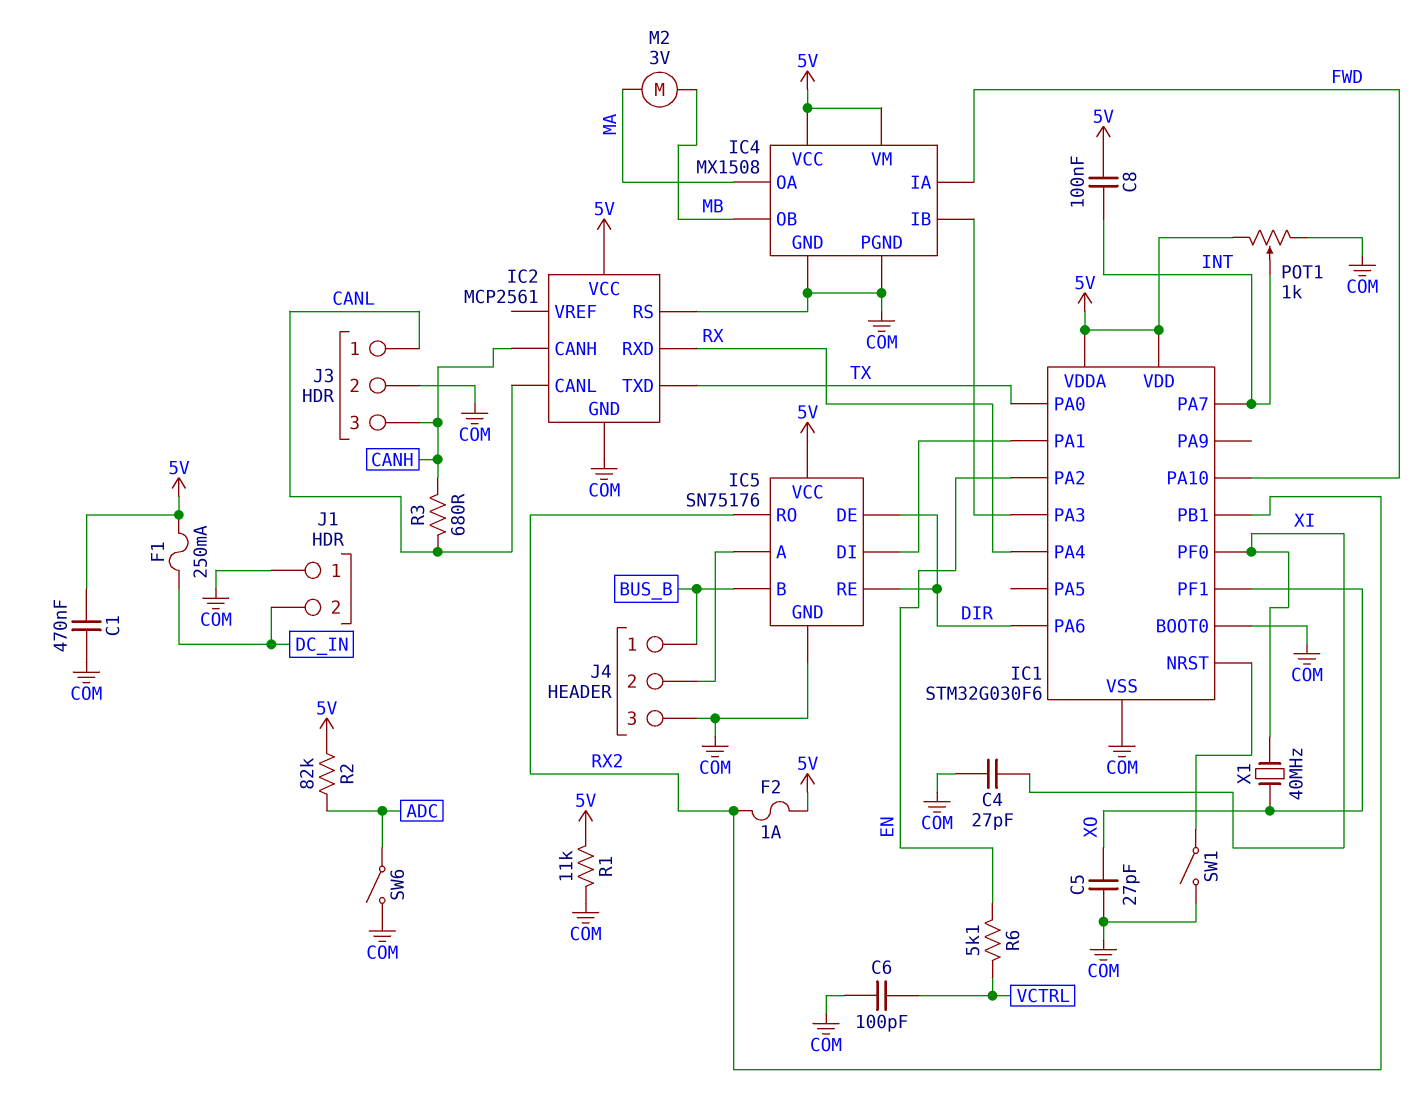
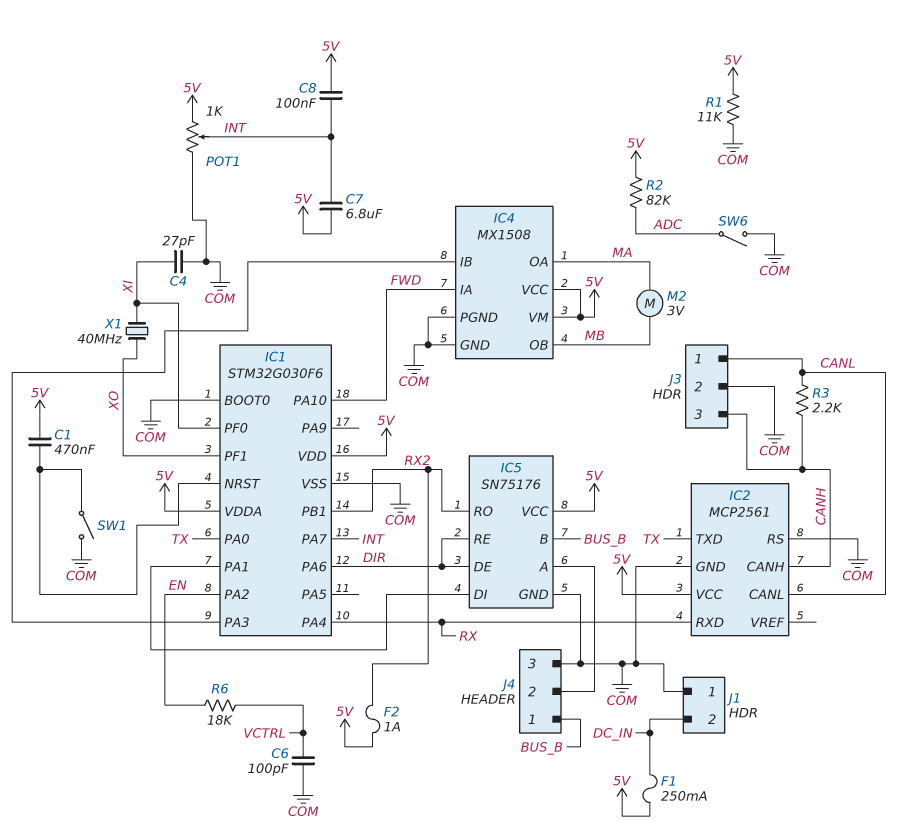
C1: 470nF (5V, COM) -> 470nF (5V, IC1/NRST)
C5: 27pF (COM, XO) -> none
C7: none -> 6.8uF (5V, INT)
R3: 680 (CANH, CANL) -> 2.2k (CANH, CANL)
R6: 5.1k (EN, VCTRL) -> 18k (EN, VCTRL)

